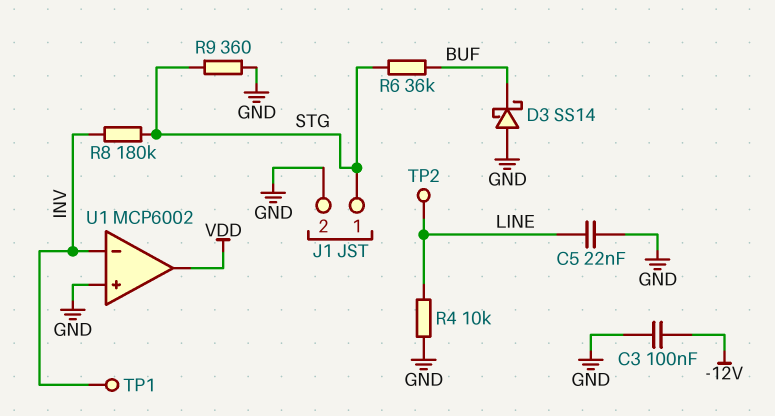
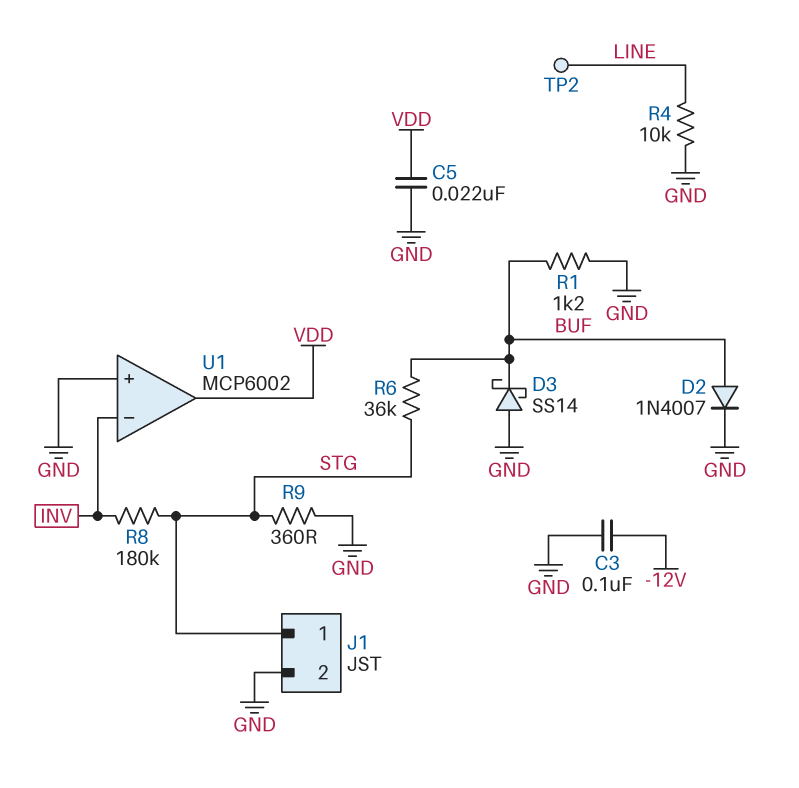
C5: 22nF (GND, LINE) -> 22nF (GND, VDD)
D2: none -> diode 1N4007 (A BUF, K GND)
R1: none -> 1.2k (BUF, GND)
TP1: test point (INV) -> none

